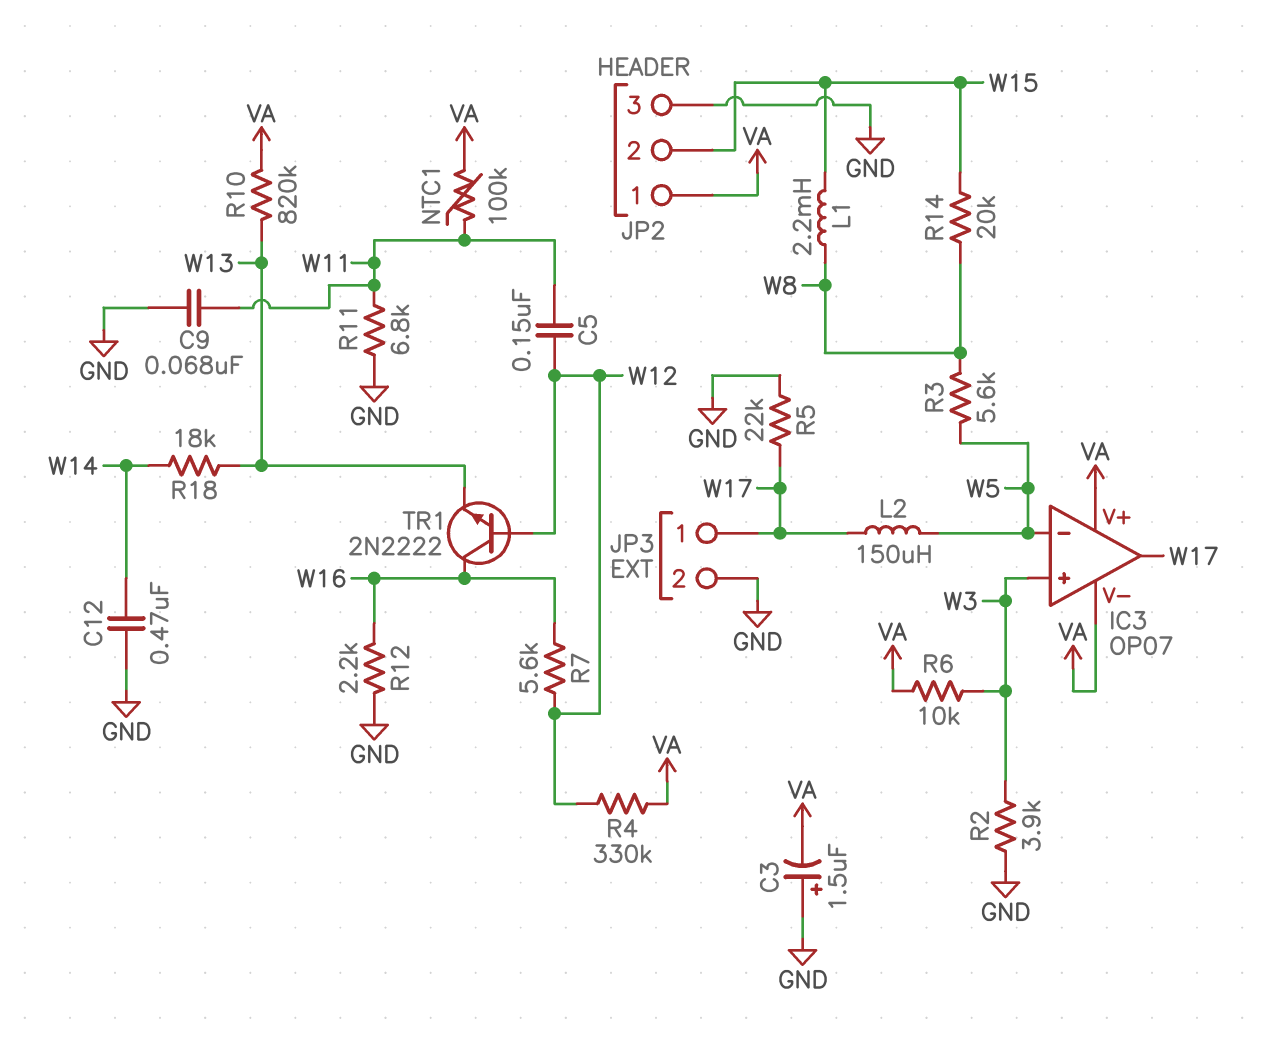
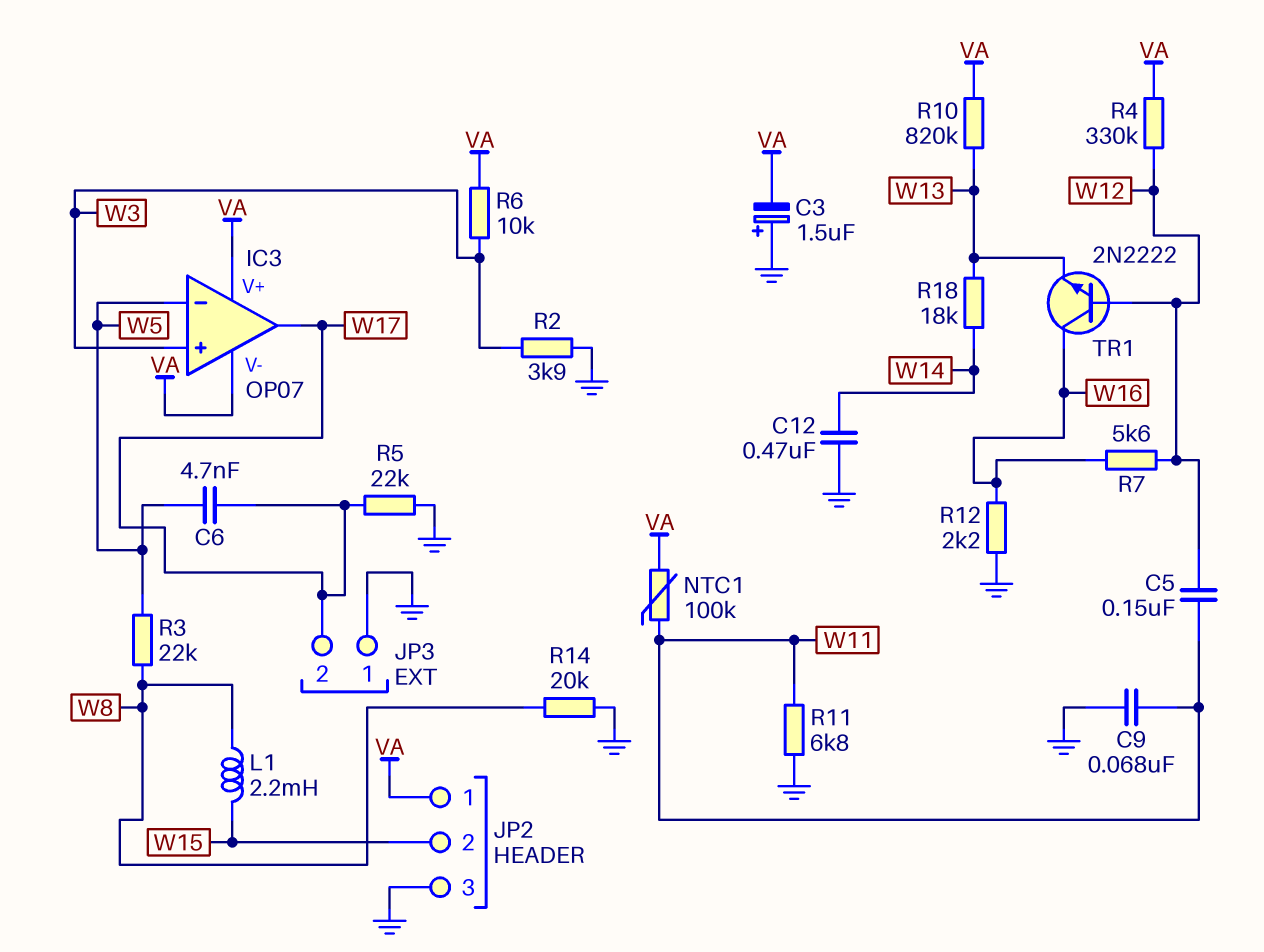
C6: none -> 4.7nF (W5, W17)
JP3 pin 1: W17 -> GND
JP3 pin 2: GND -> W17
L2: 150uH (W5, W17) -> none
R3: 5.6k (W5, W8) -> 22k (W5, W8)
R14: 20k (W8, W15) -> 20k (GND, W8)

